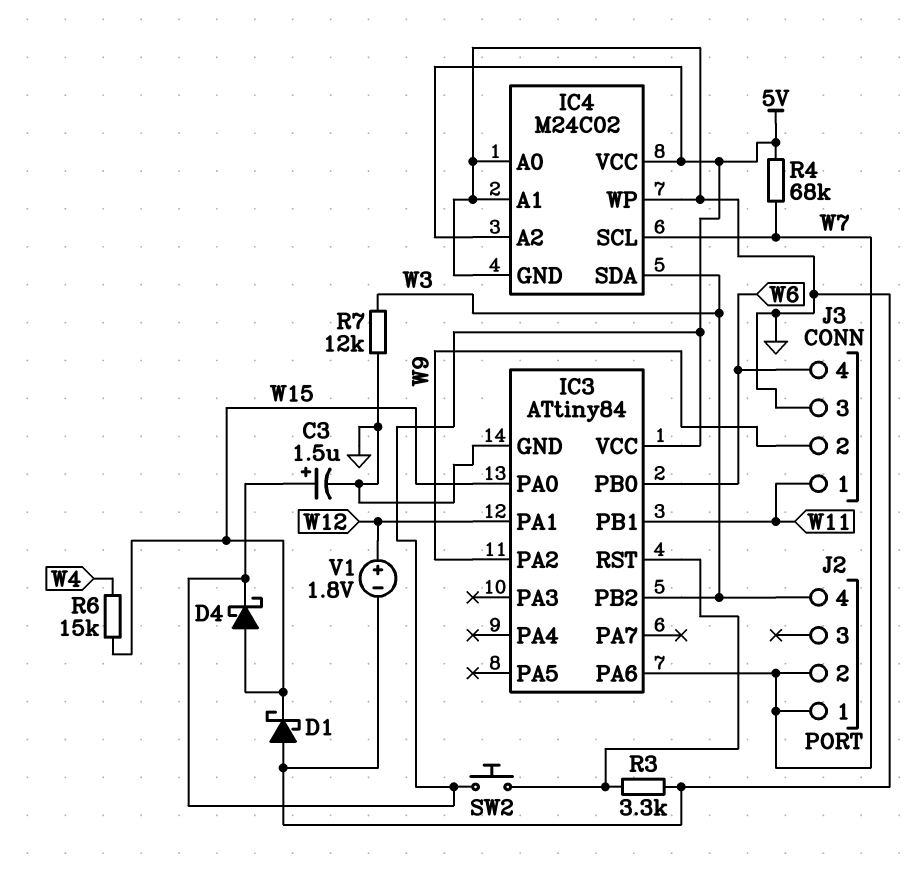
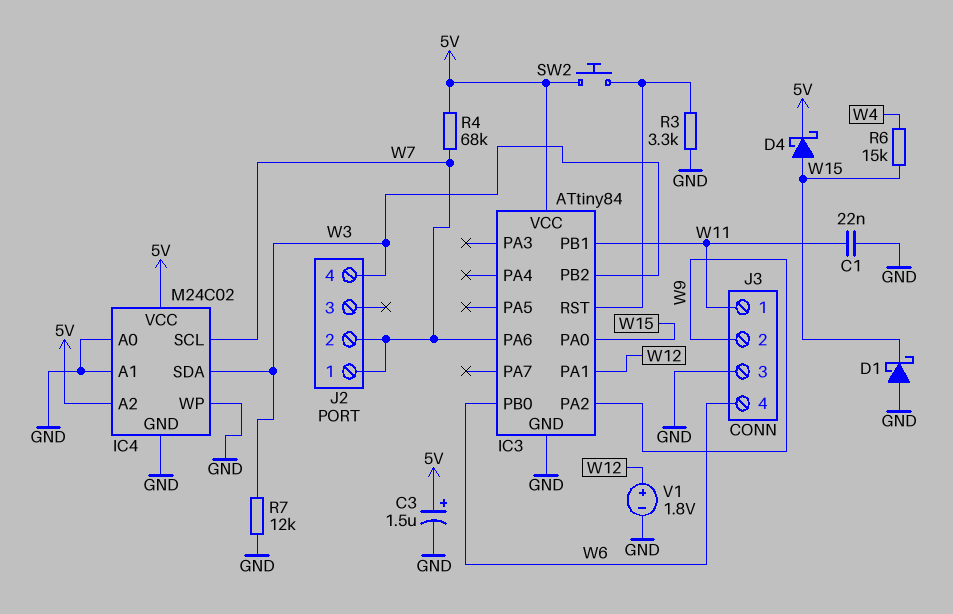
C1: none -> 22nF (GND, W11)

